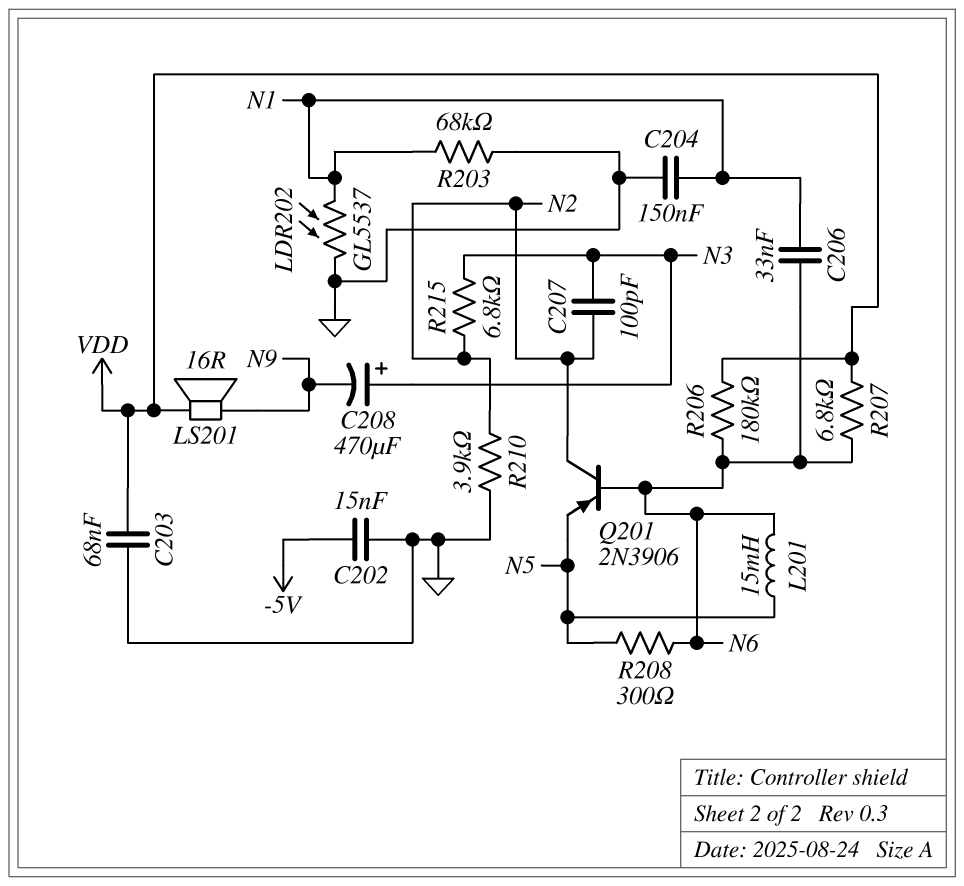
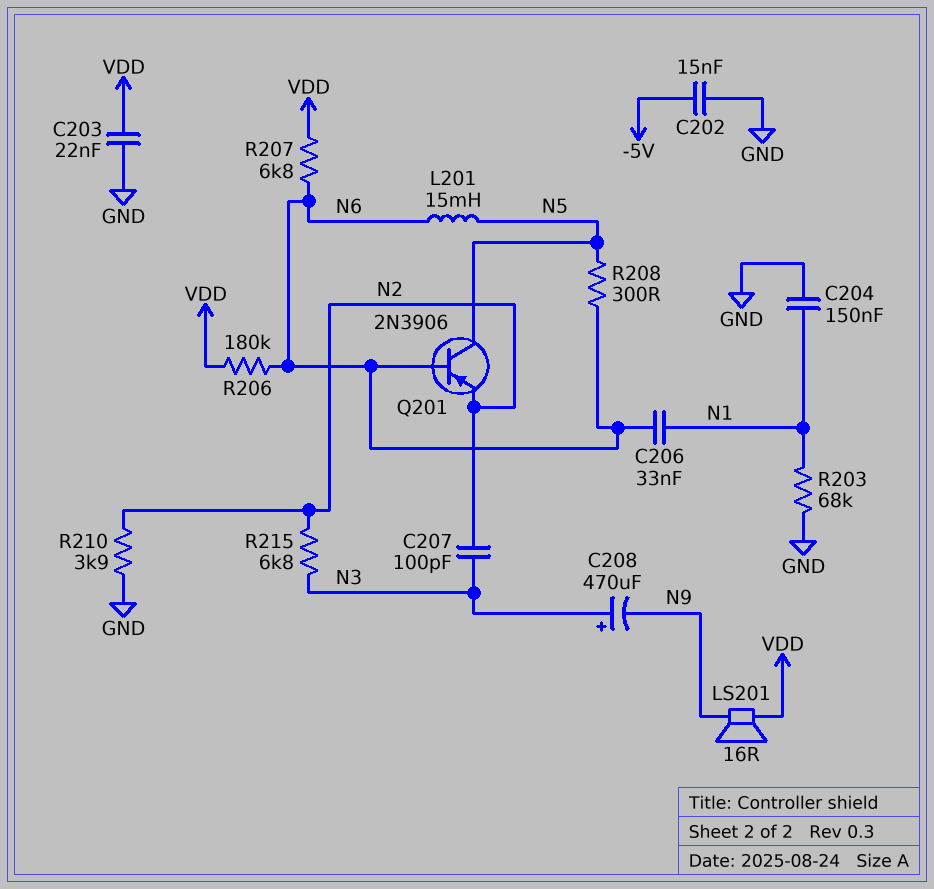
C203: 68nF (GND, VDD) -> 22nF (GND, VDD)
LDR202: GL5537 (GND, N1) -> none
Q201: PNP 2N3906 (B N6, C N2, E N5) -> PNP 2N3906 (B N6, C N5, E N2)

